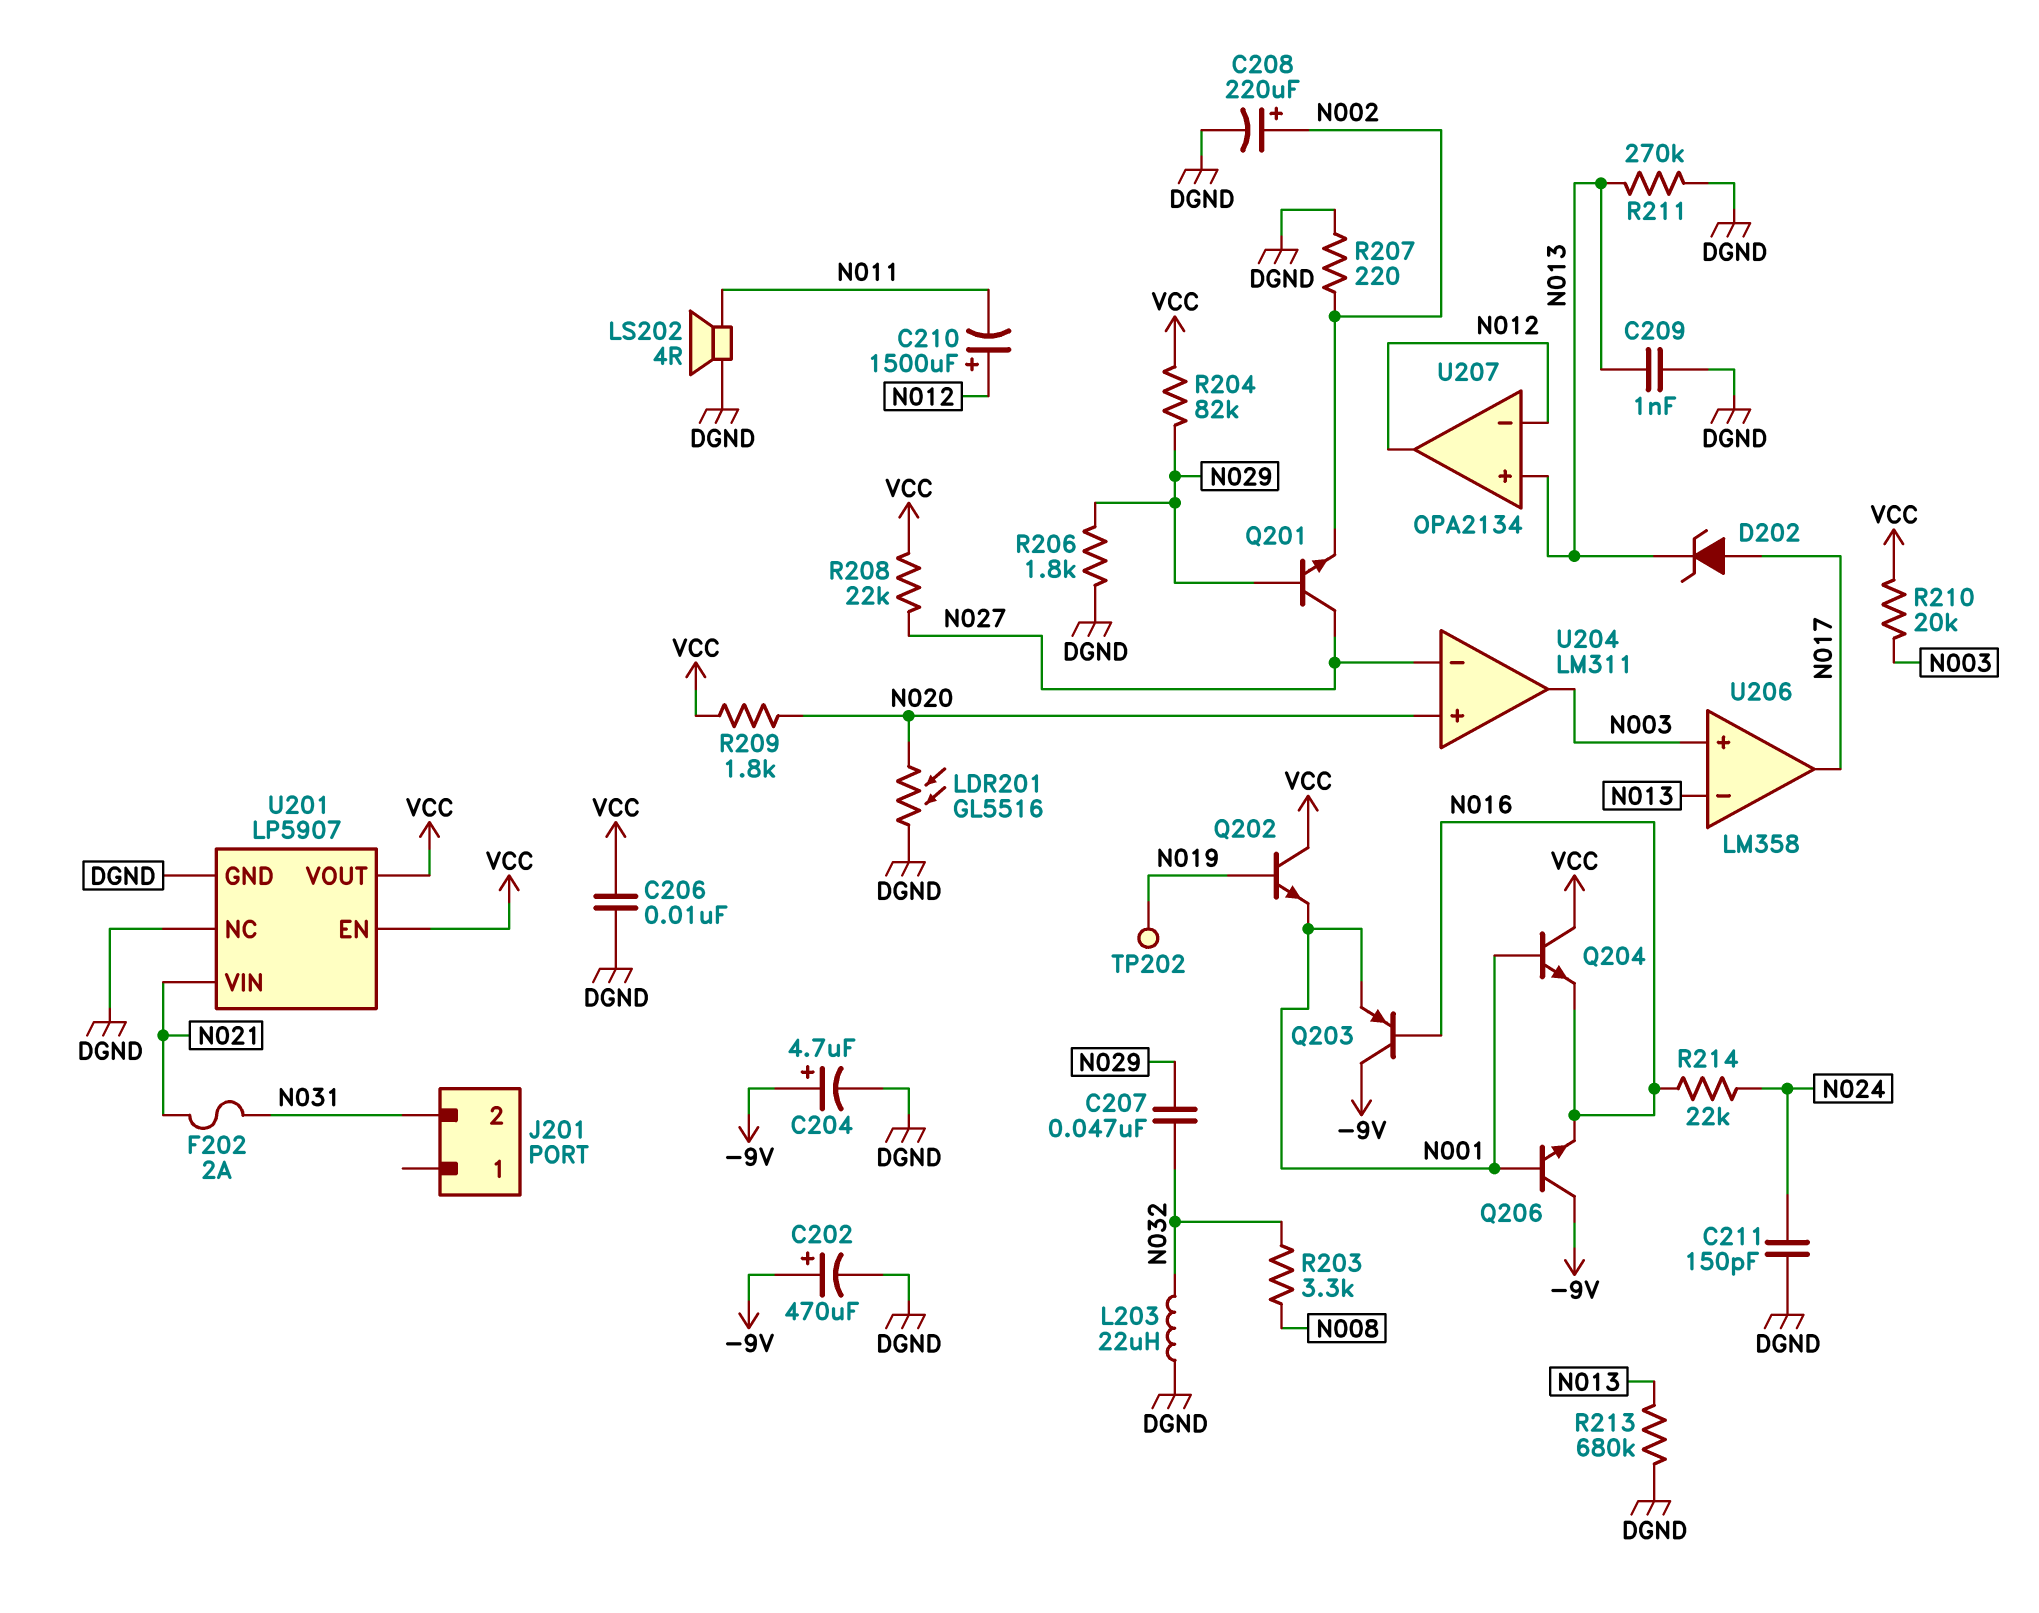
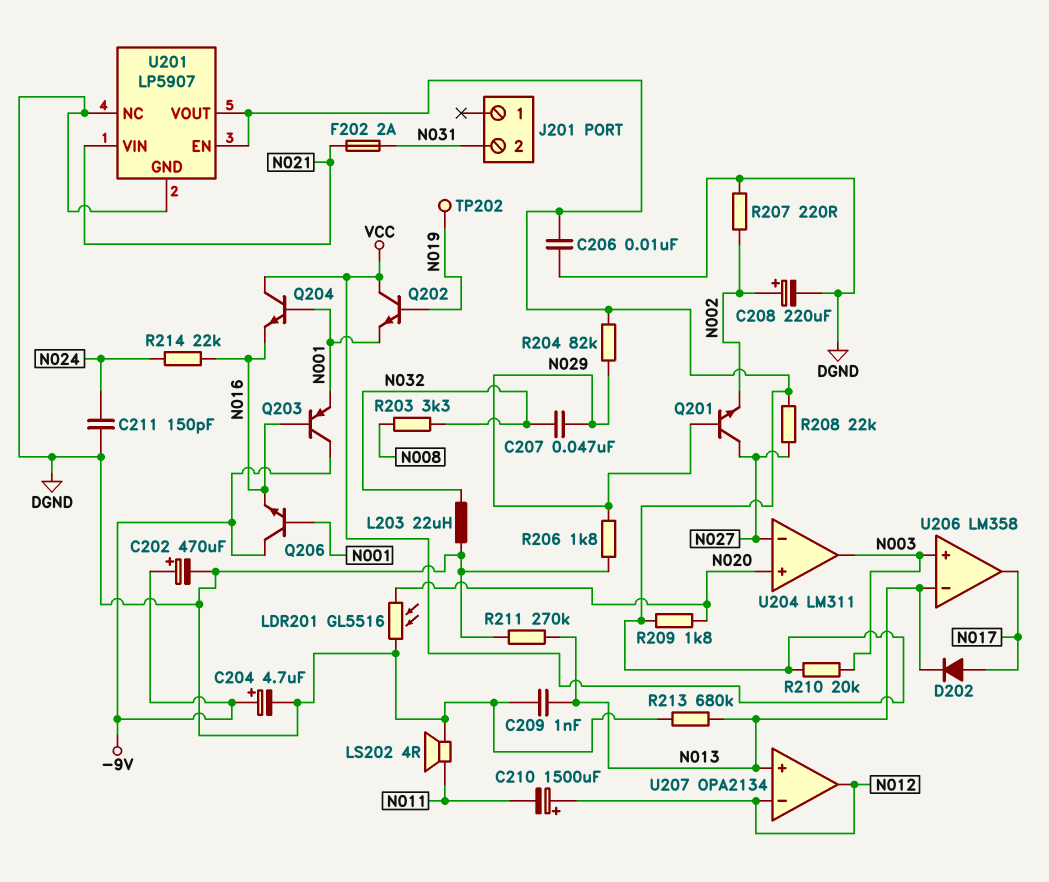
D202: zener (A N017, K N013) -> diode (A N017, K N013)

